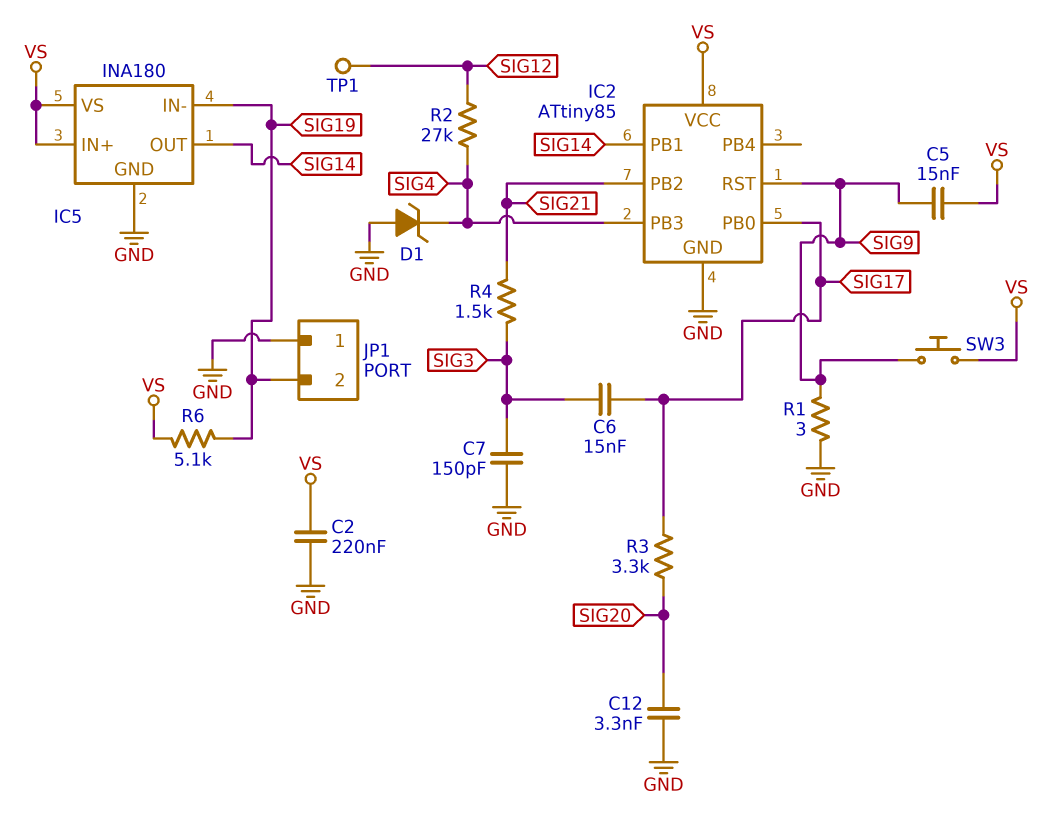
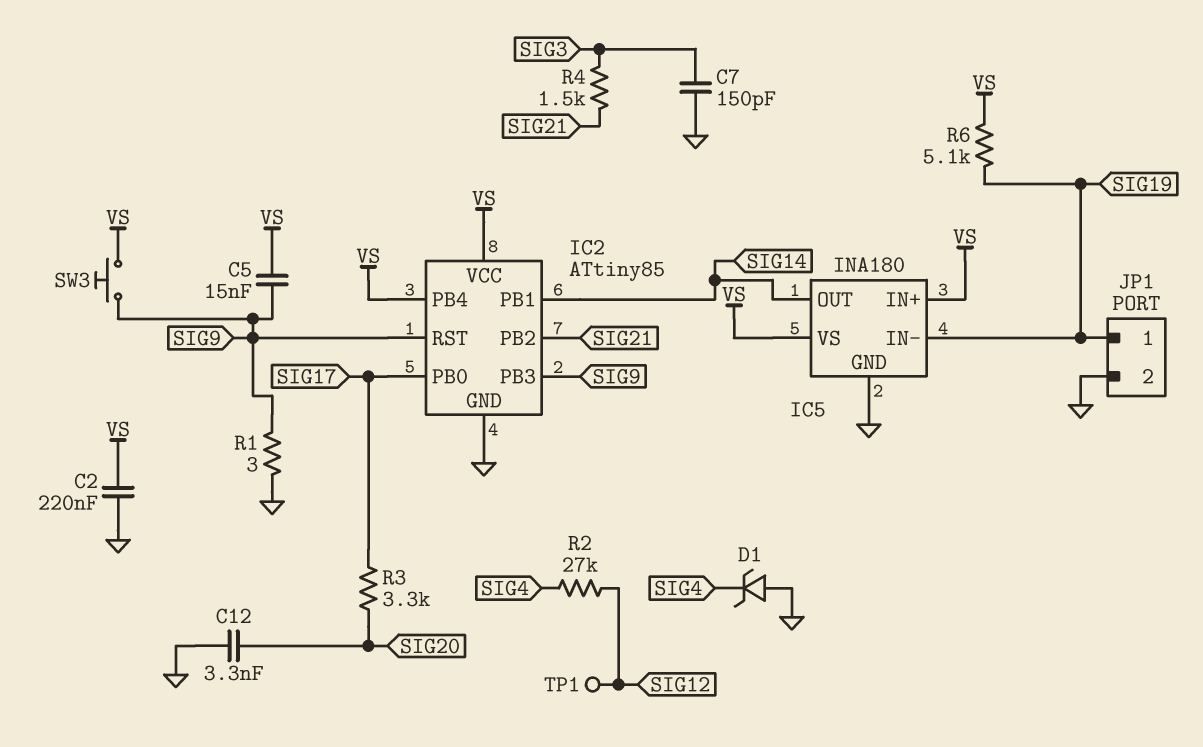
C6: 15nF (SIG3, SIG17) -> none
IC2 pin PB3: SIG4 -> SIG9
IC2 pin PB4: none -> VS
JP1 pin 1: GND -> SIG19
JP1 pin 2: SIG19 -> GND

